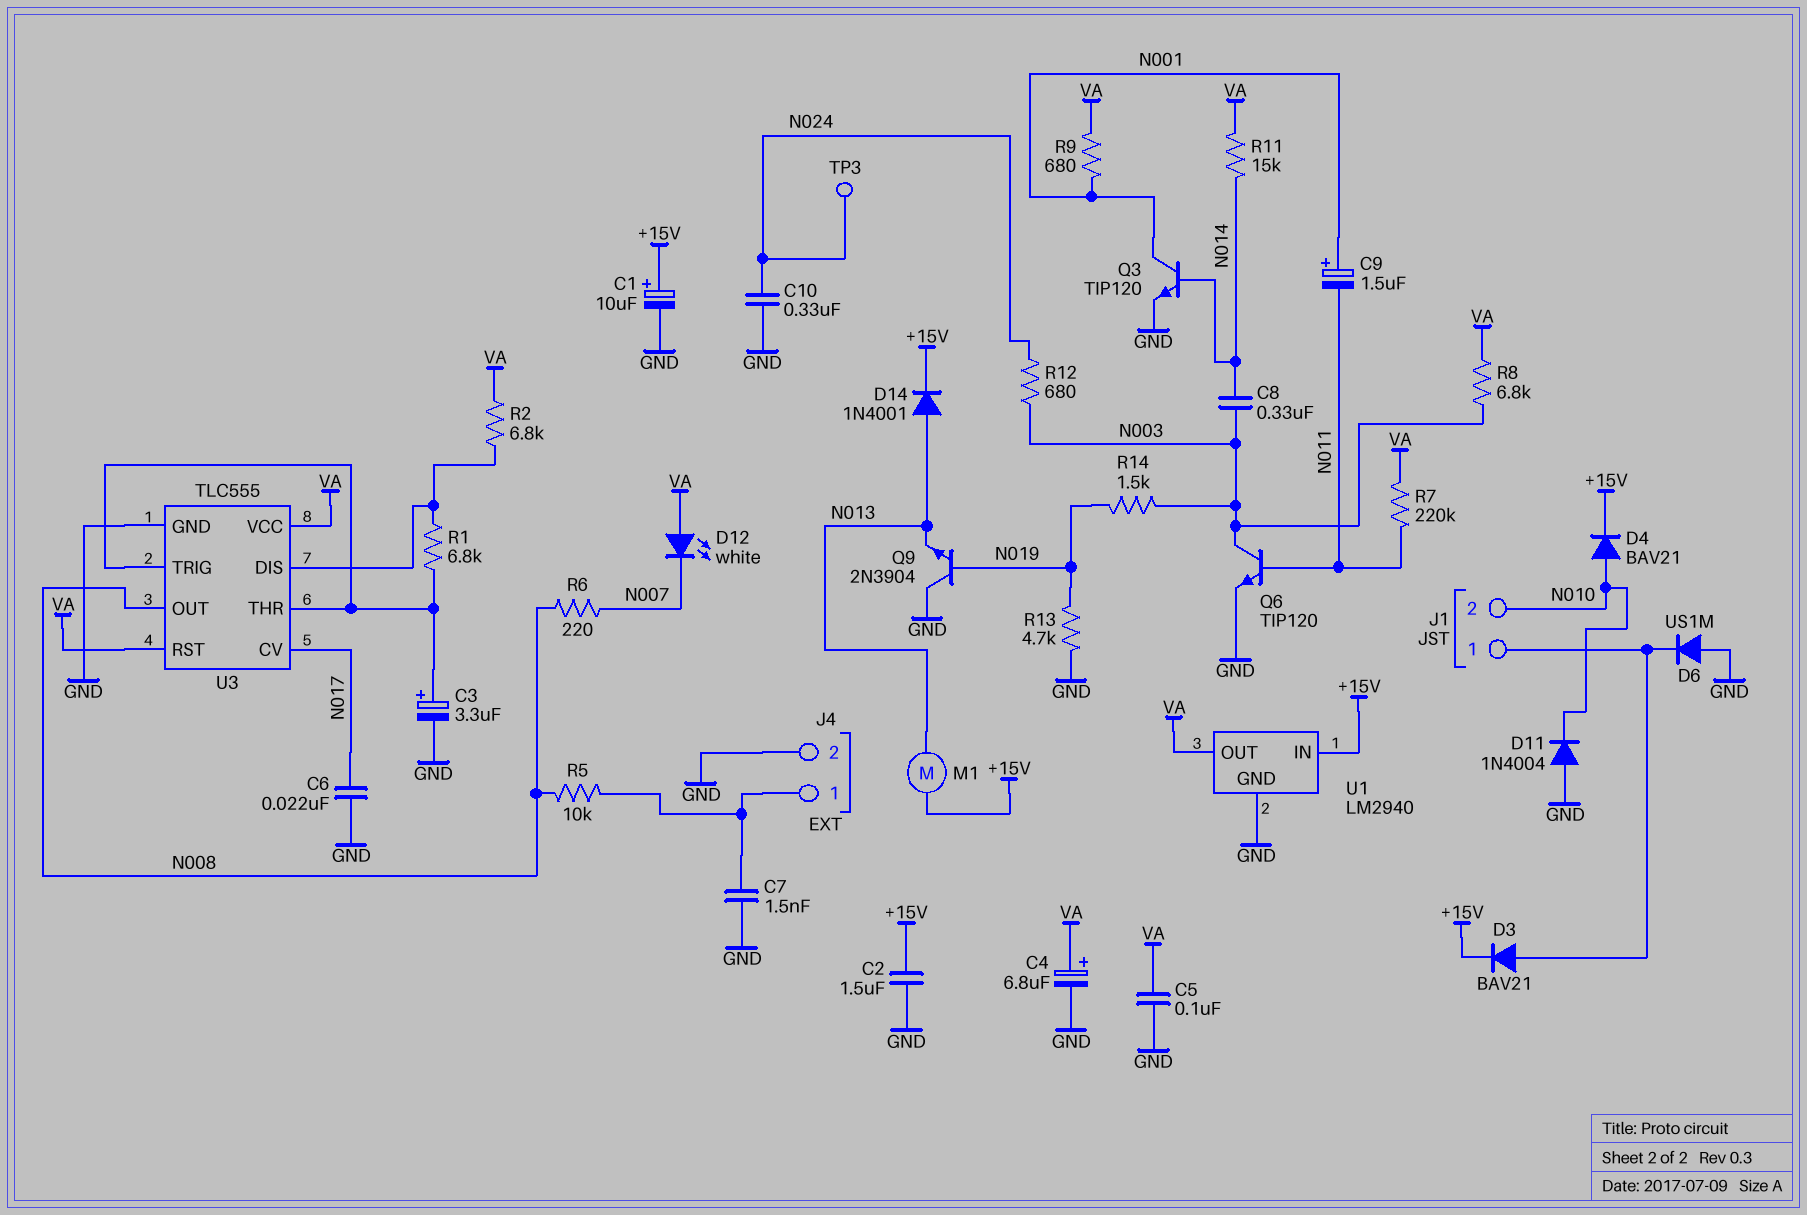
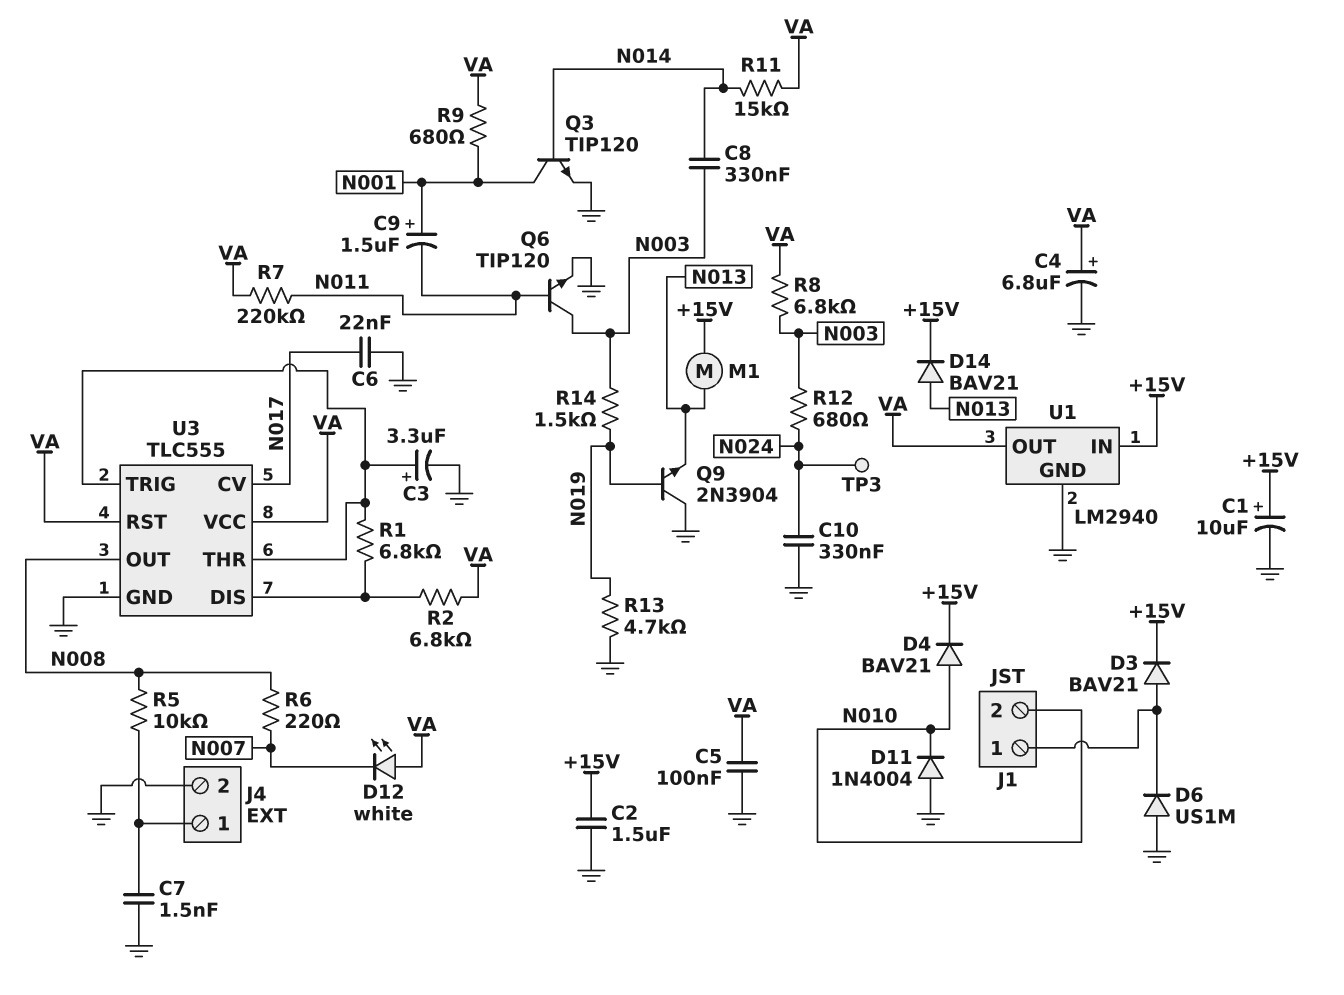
D14: diode 1N4001 (A N013, K +15V) -> diode BAV21 (A N013, K +15V)

